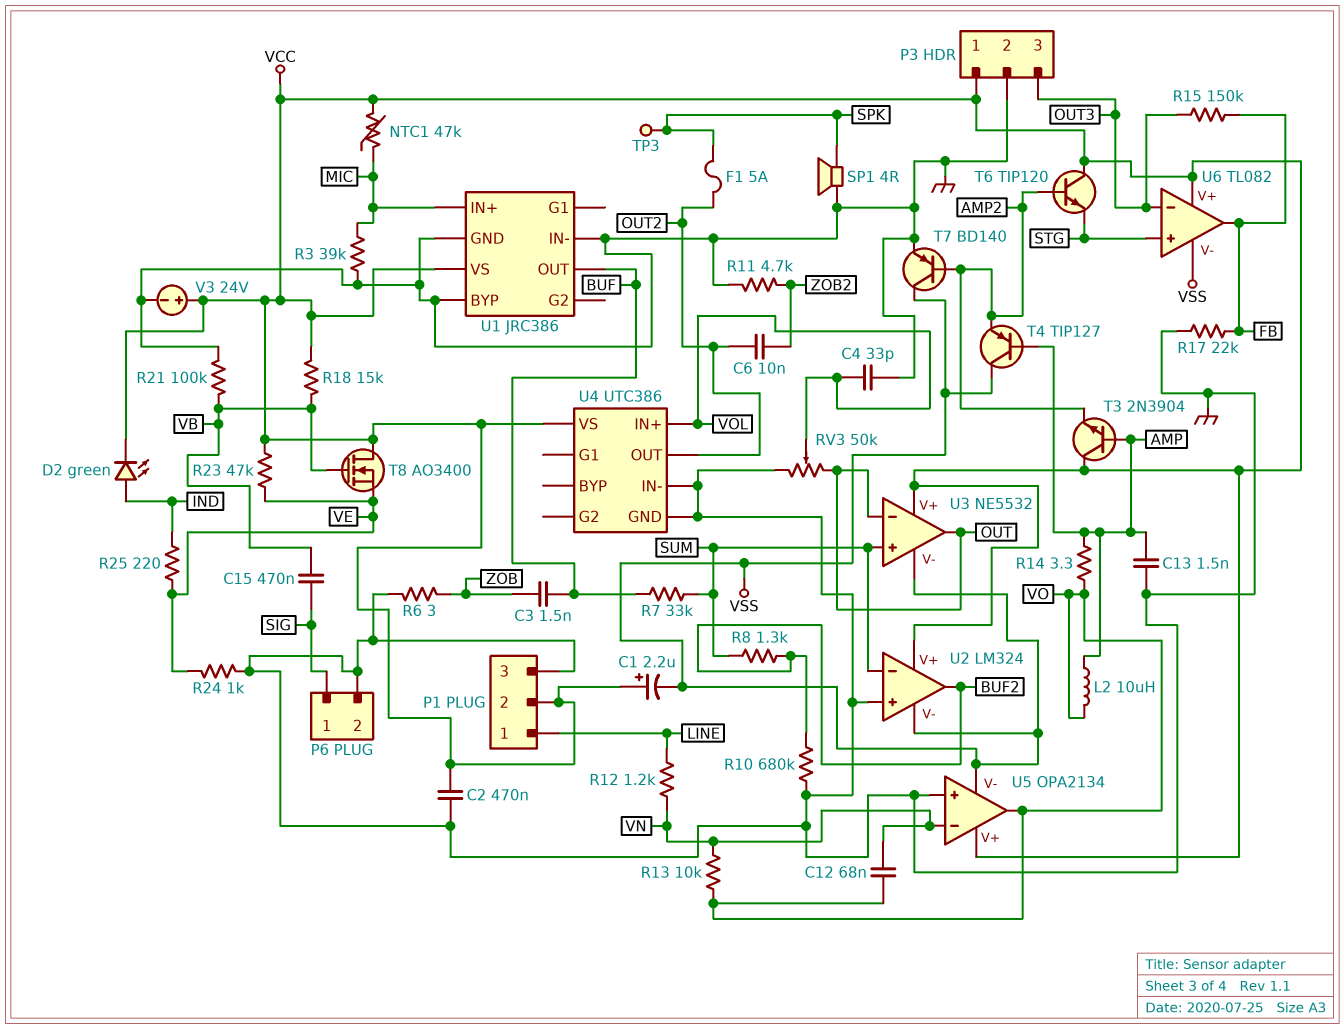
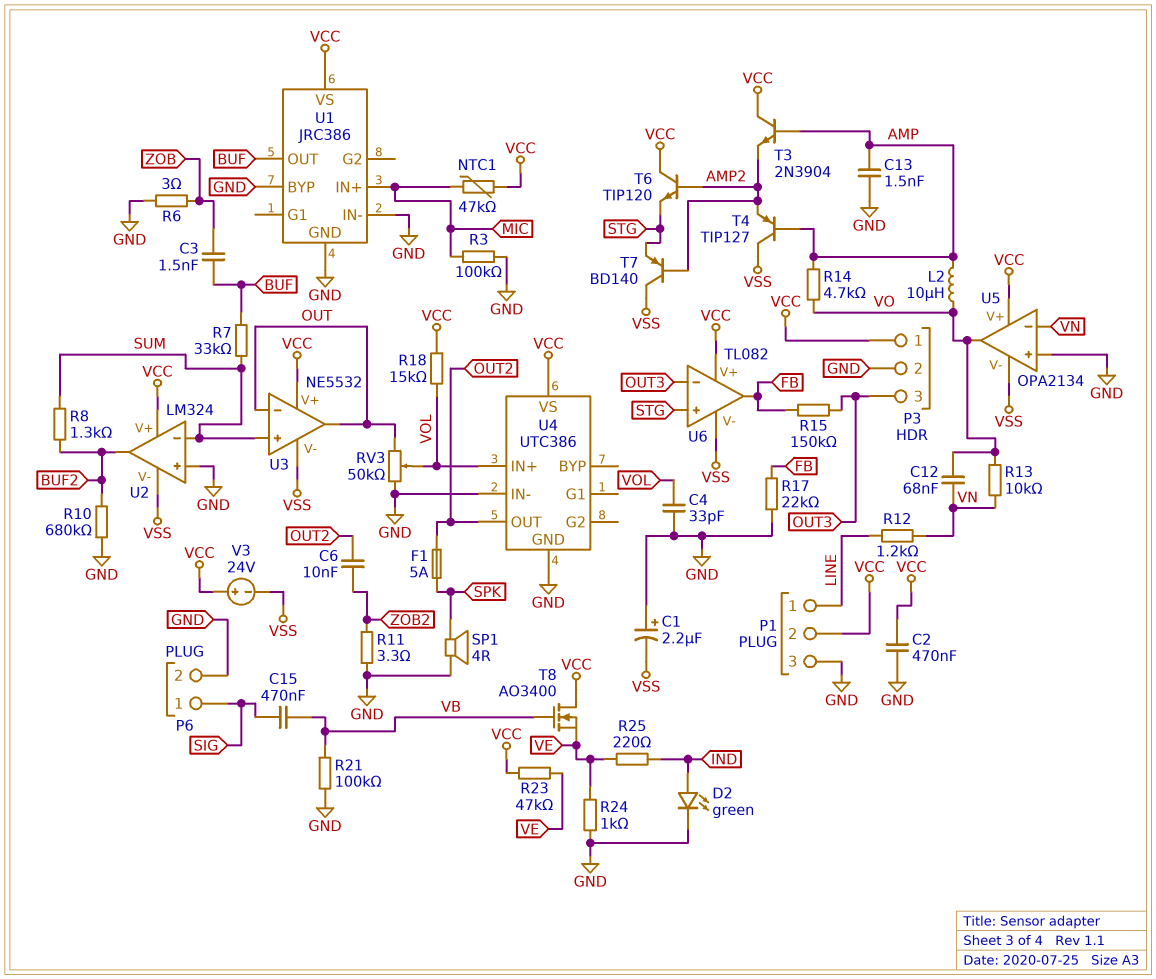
C1: 2.2uF (plus VCC, minus VSS) -> 2.2uF (plus GND, minus VSS)
D2: LED green (A IND, K VCC) -> LED green (A IND, K GND)
R3: 39k (GND, MIC) -> 100k (GND, MIC)
R11: 4.7k (GND, ZOB2) -> 3.3 (GND, ZOB2)
R14: 3.3 (AMP, VO) -> 4.7k (AMP, VO)
R18: 15k (VB, VCC) -> 15k (VCC, VOL)
T7: PNP BD140 (B AMP2, C VSS, E GND) -> PNP BD140 (B AMP2, C VSS, E STG)
TP3: test point (SPK) -> none
V3: 24V (plus VCC, minus GND) -> 24V (plus VCC, minus VSS)

